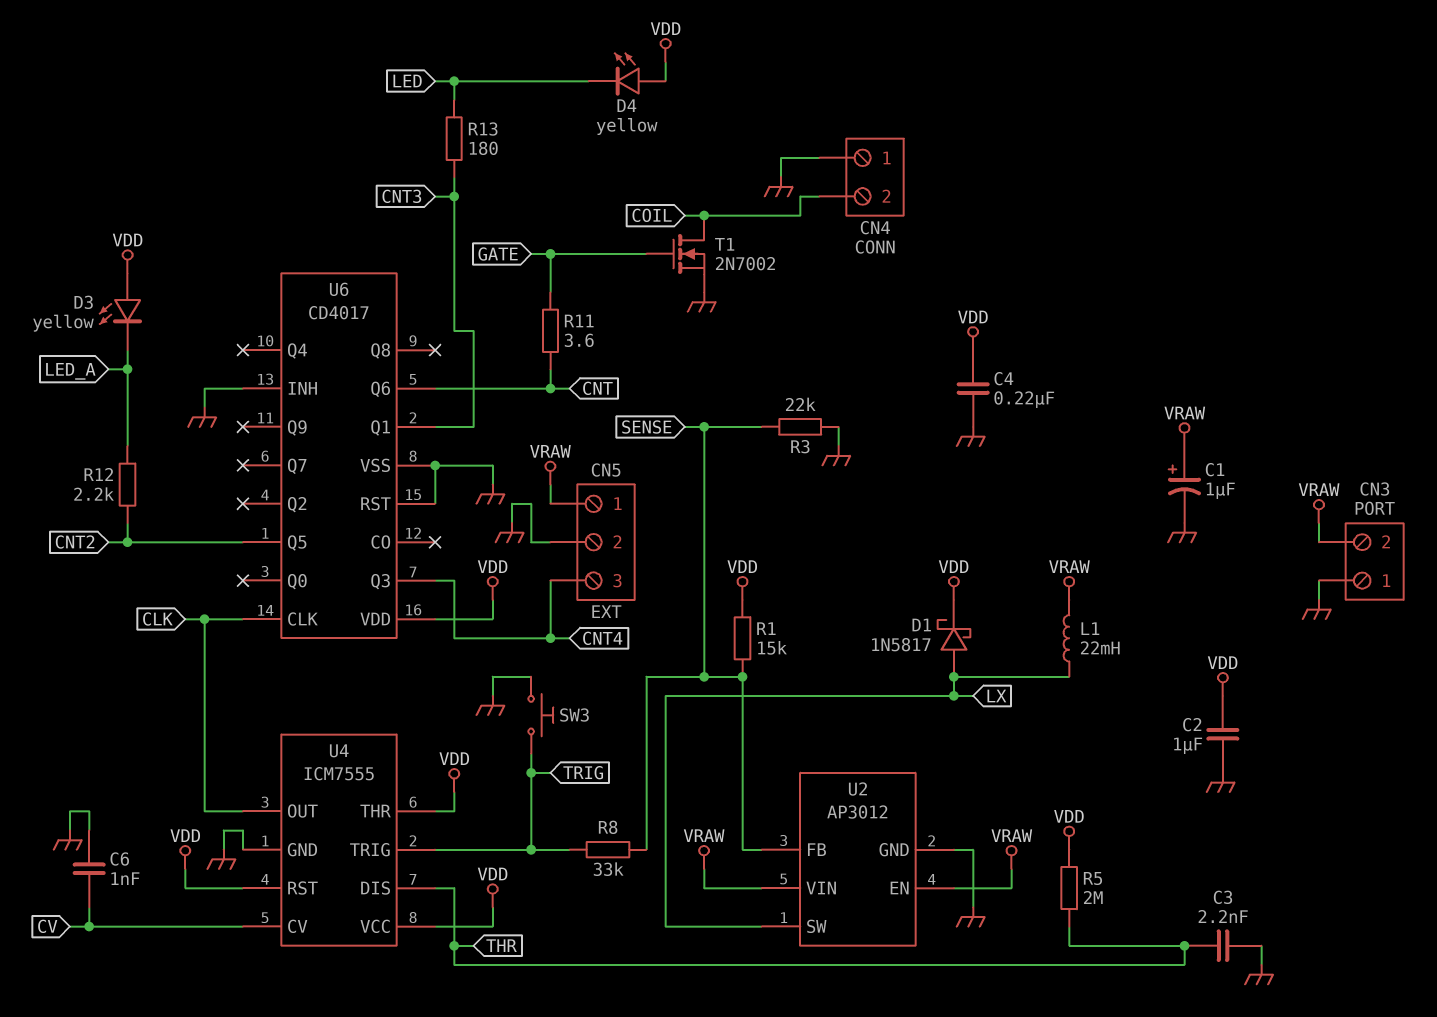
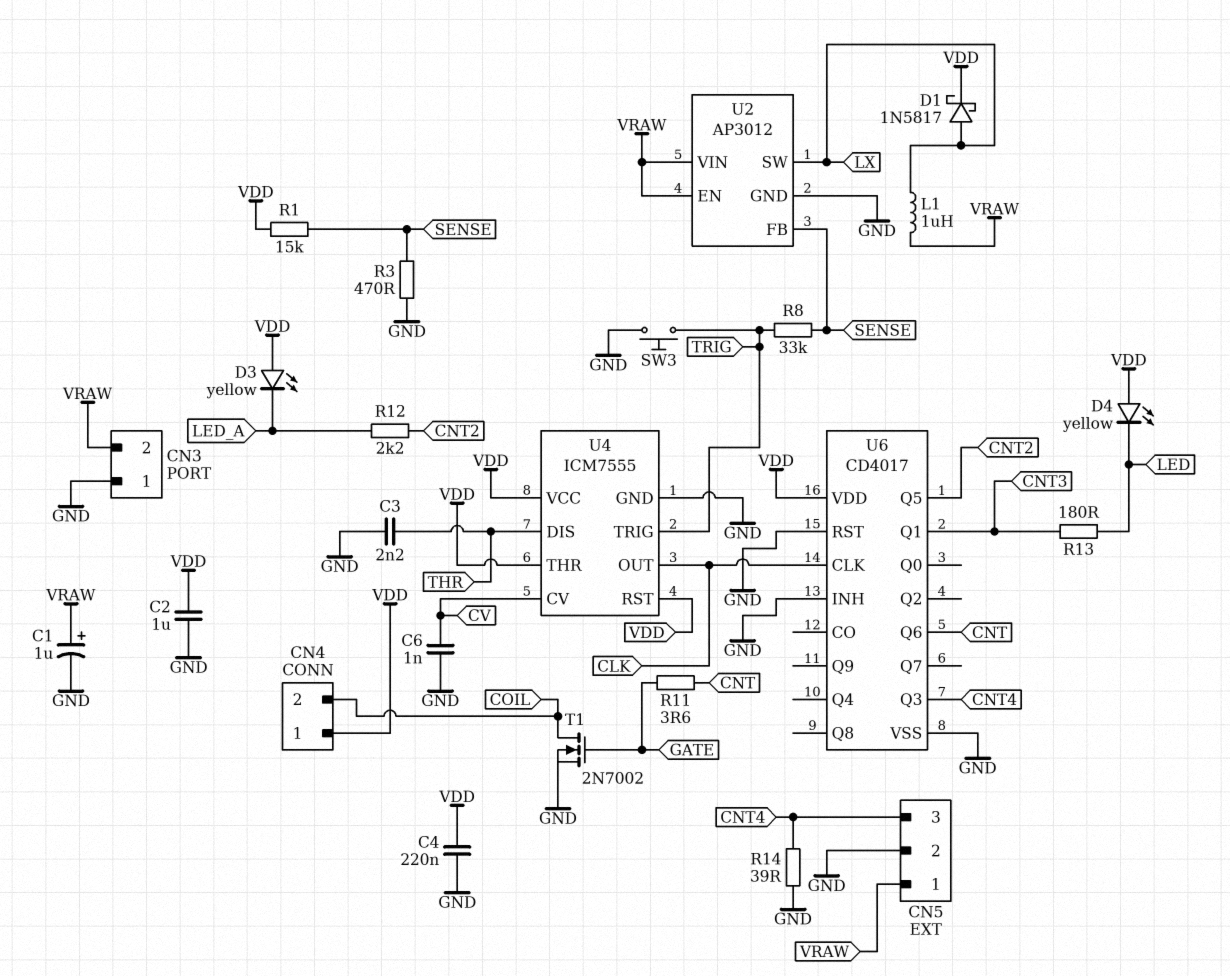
CN4 pin 1: GND -> VDD
L1: 22mH (LX, VRAW) -> 1uH (LX, VRAW)
R3: 22k (GND, SENSE) -> 470 (GND, SENSE)
R5: 2M (THR, VDD) -> none
R14: none -> 39 (CNT4, GND)

